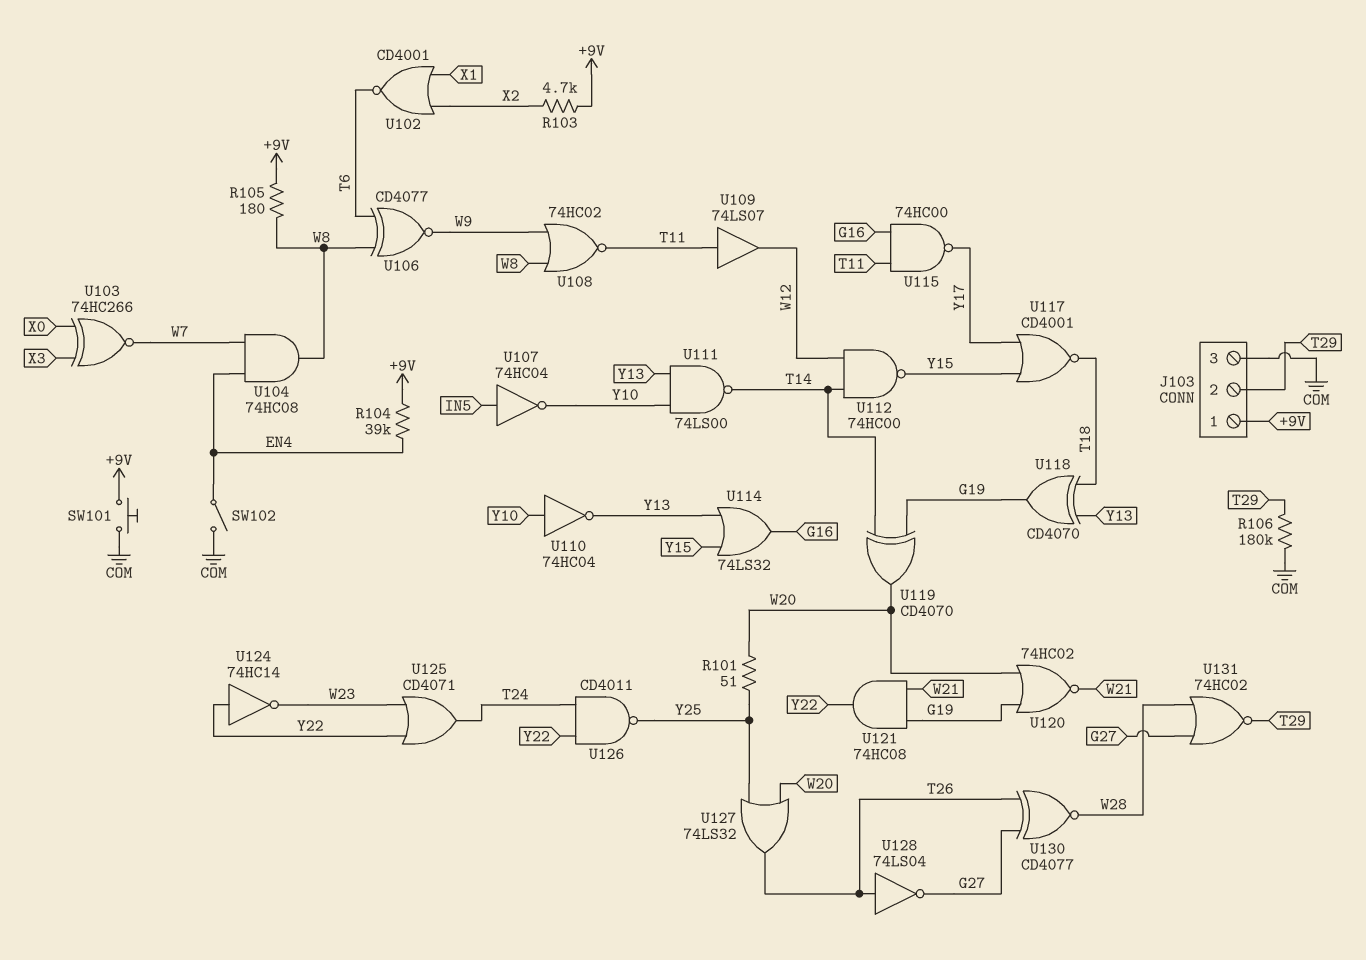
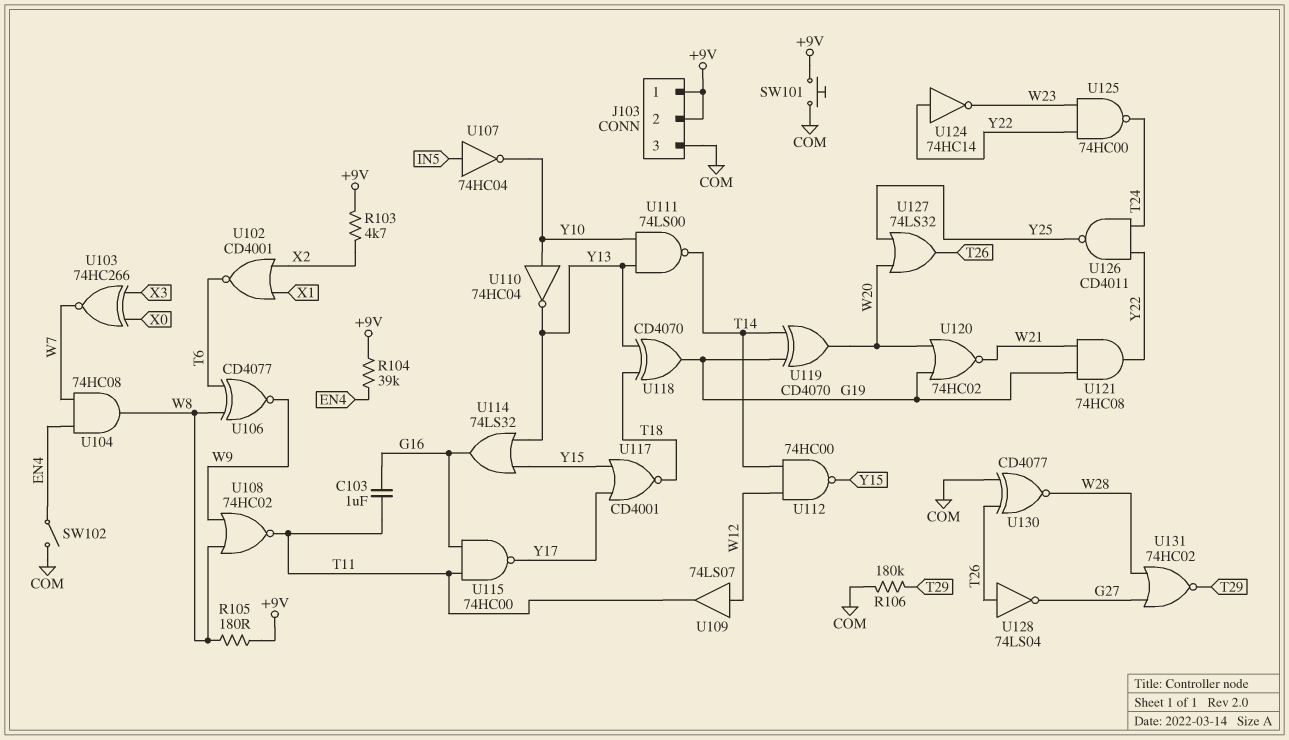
C103: none -> 1uF (G16, T11)
J103 pin 2: T29 -> +9V
R101: 51 (W20, Y25) -> none
U109: buffer 74LS07 (in T11, out W12) -> buffer 74LS07 (in W12, out T11)
U125: OR CD4071 (in W23, in Y22, out T24) -> NAND 74HC00 (in W23, in Y22, out T24)
U130: XNOR CD4077 (in G27, in T26, out W28) -> XNOR CD4077 (in COM, in T26, out W28)

